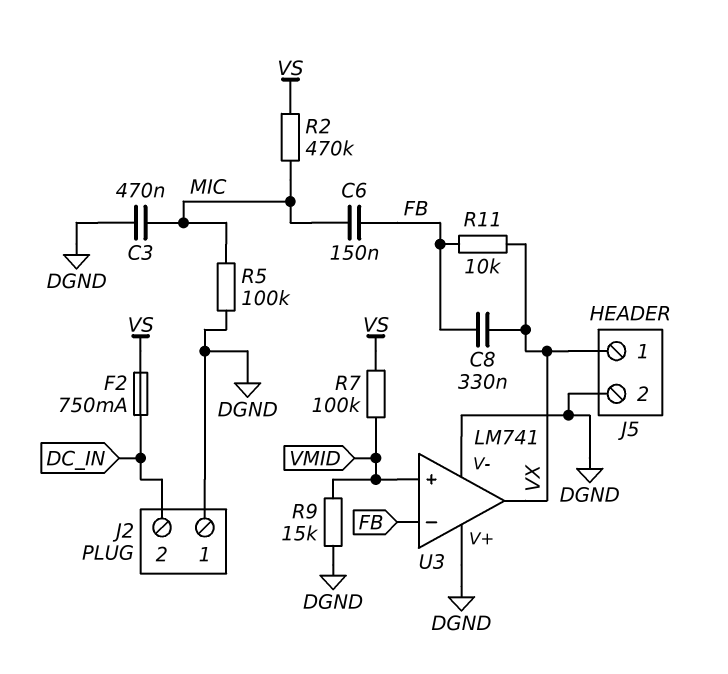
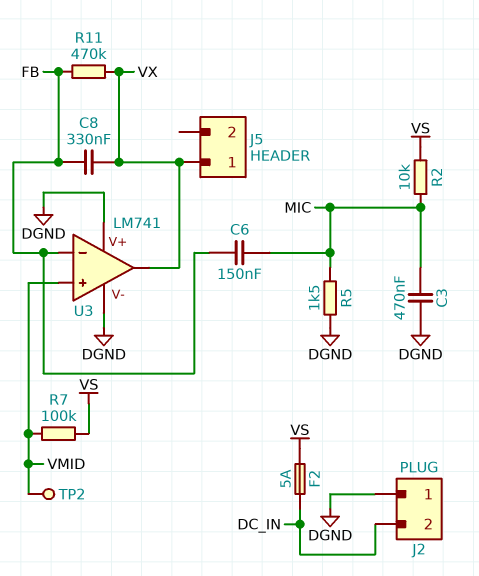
F2: 750mA (DC_IN, VS) -> 5A (DC_IN, VS)
J5 pin 2: DGND -> none
R2: 470k (MIC, VS) -> 10k (MIC, VS)
R5: 100k (DGND, MIC) -> 1.5k (DGND, MIC)
R9: 15k (DGND, VMID) -> none
R11: 10k (FB, VX) -> 470k (FB, VX)
TP2: none -> test point (VMID)

